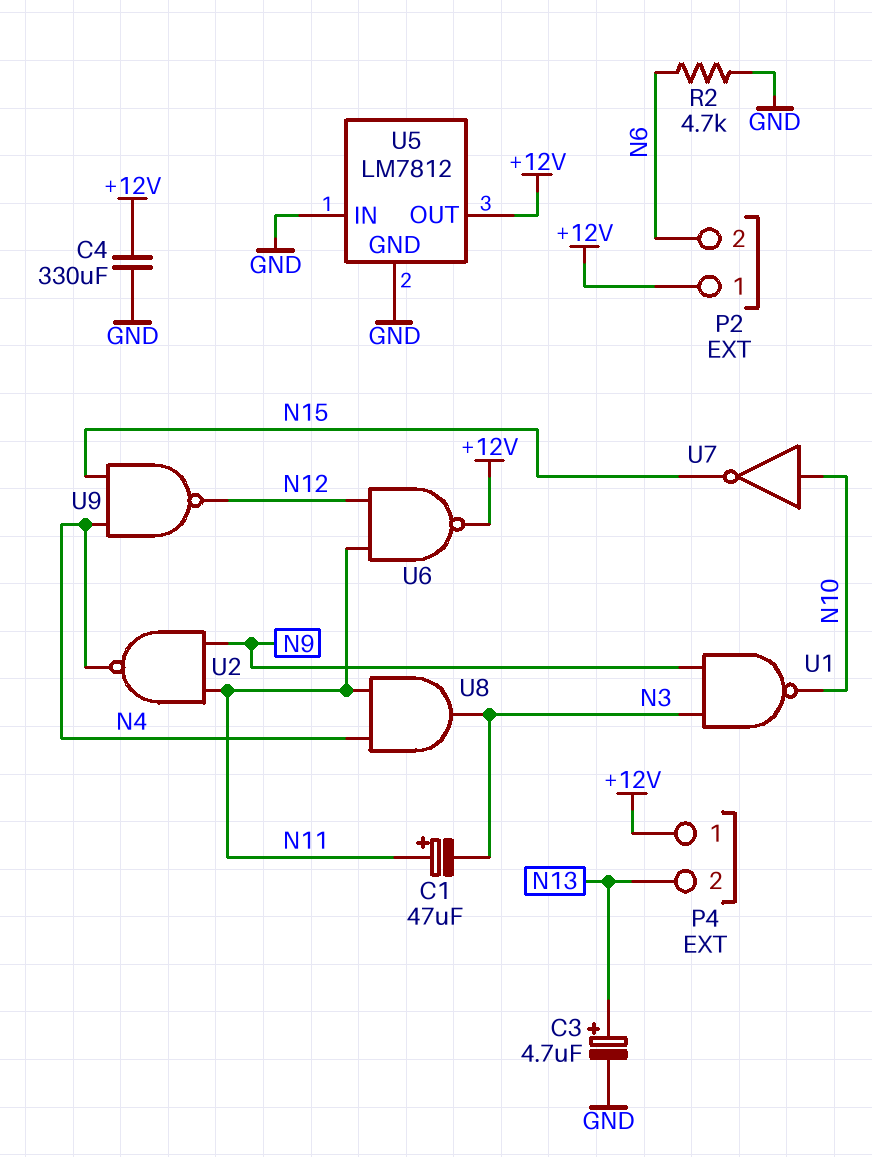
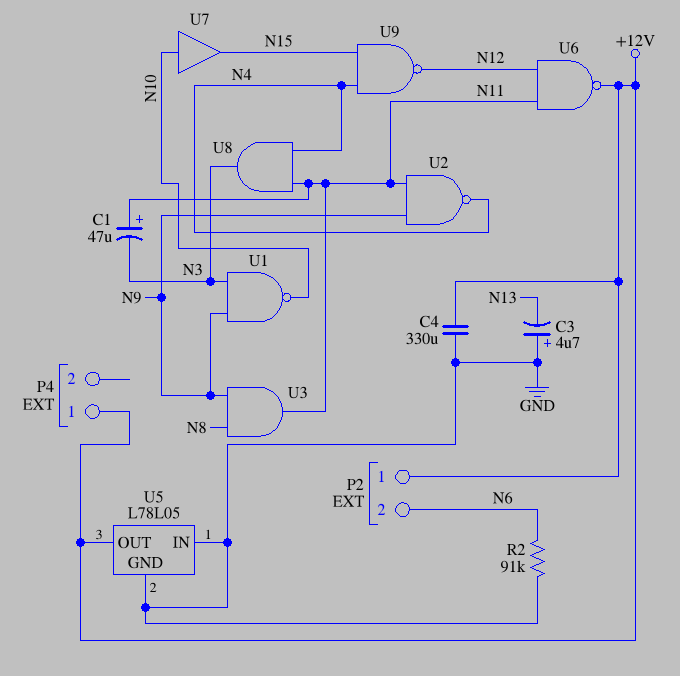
C3: 4.7uF (plus N13, minus GND) -> 4.7uF (plus GND, minus N13)
P4 pin 2: N13 -> none
R2: 4.7k (GND, N6) -> 91k (GND, N6)
U3: none -> AND (in N8, in N9, out N11)
U5: LM7812 -> L78L05
U7: NOT (in N10, out N15) -> buffer (in N10, out N15)

